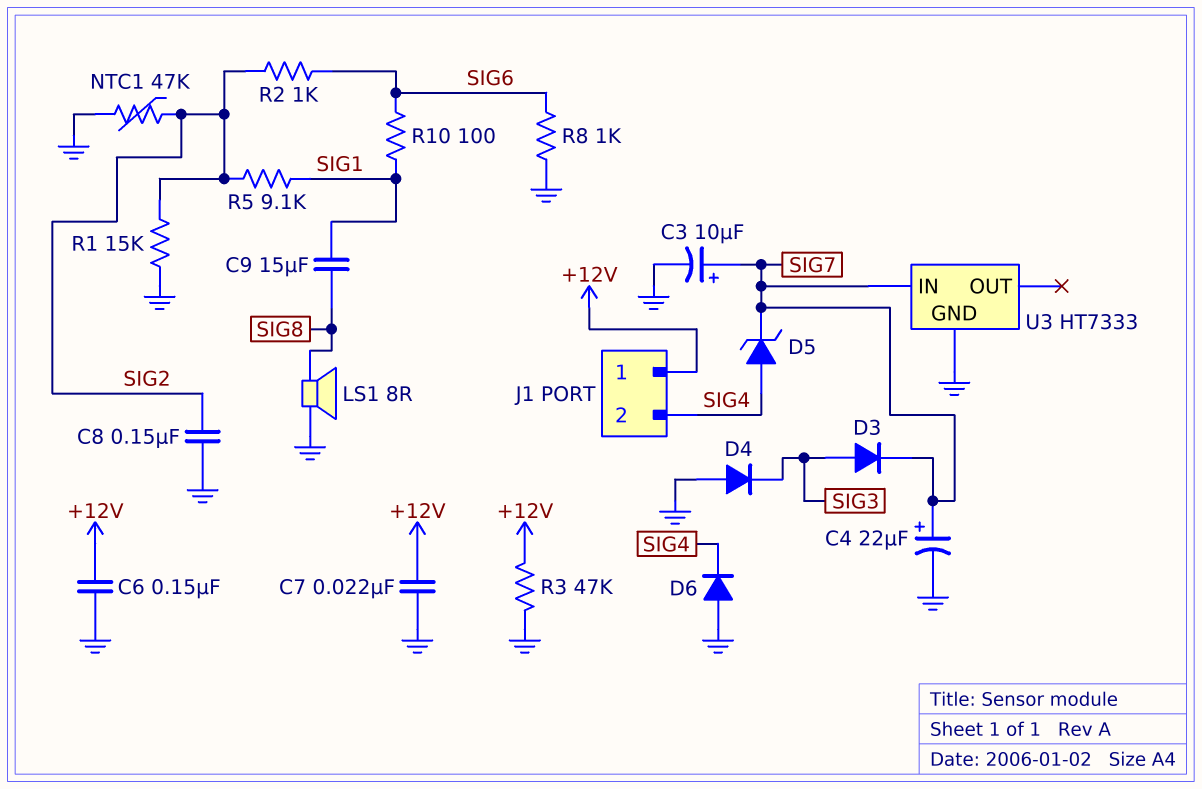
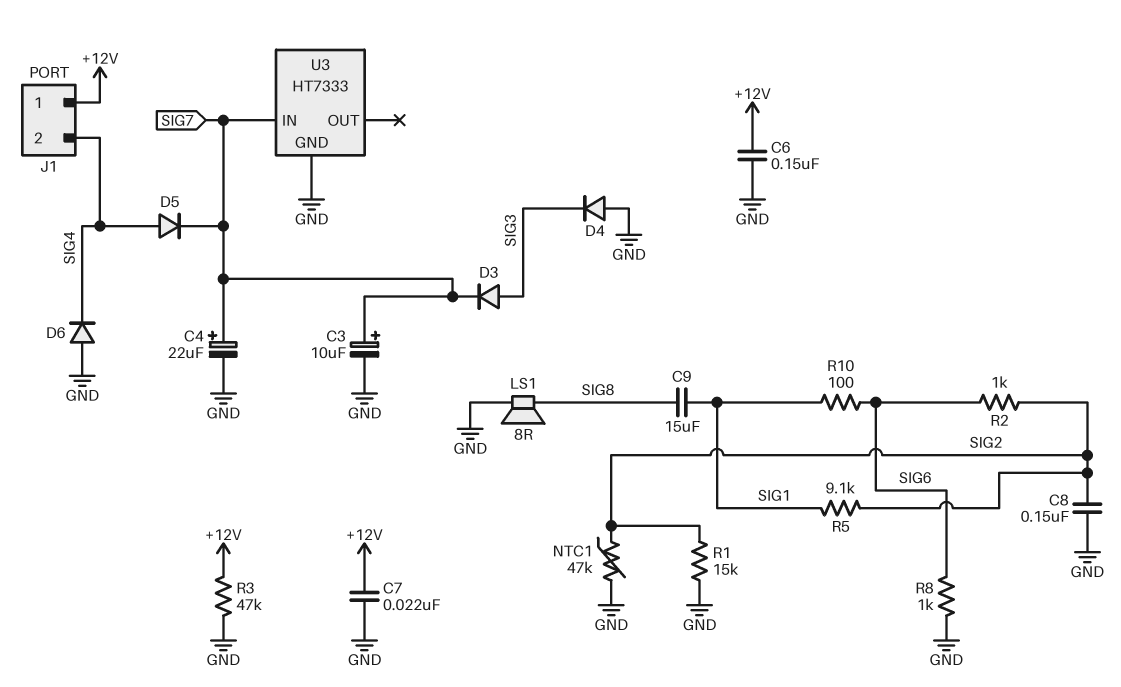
D5: zener (A SIG4, K SIG7) -> diode (A SIG4, K SIG7)

